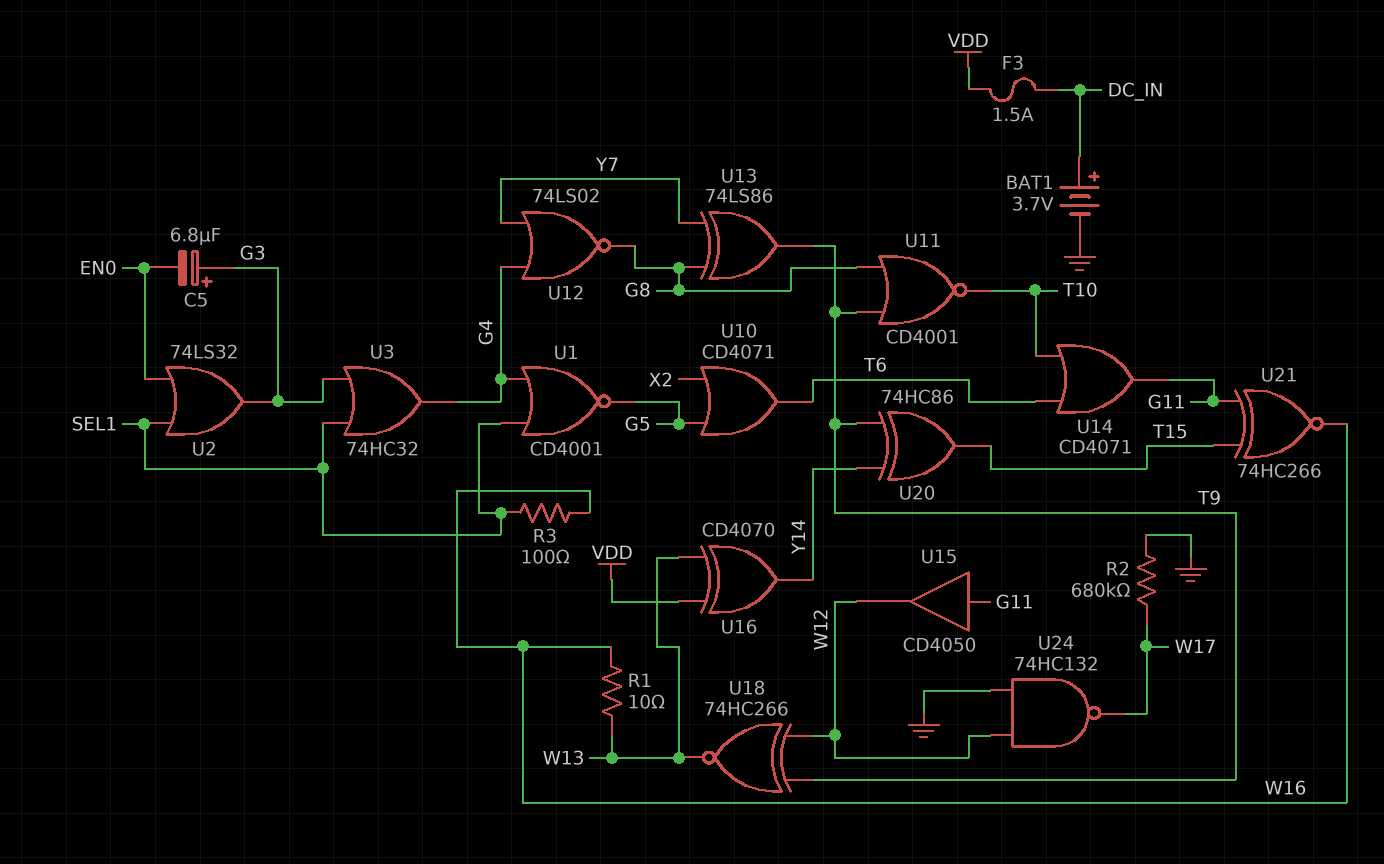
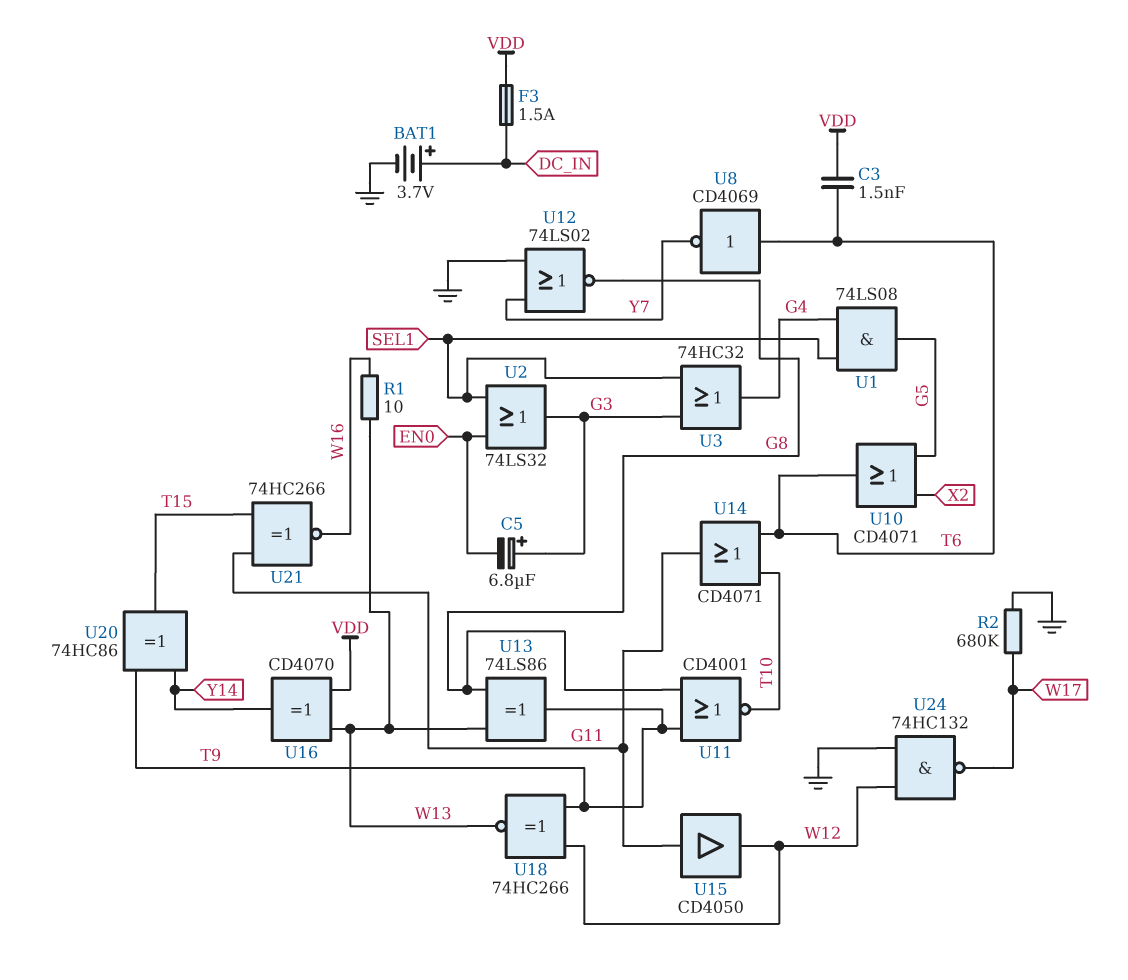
C3: none -> 1.5nF (T6, VDD)
R3: 100 (SEL1, W16) -> none
U1: NOR CD4001 (in G4, in SEL1, out G5) -> AND 74LS08 (in G4, in SEL1, out G5)
U8: none -> NOT CD4069 (in T6, out Y7)
U12: NOR 74LS02 (in G4, in Y7, out G8) -> NOR 74LS02 (in GND, in Y7, out G8)
U13: XOR 74LS86 (in G8, in Y7, out T9) -> XOR 74LS86 (in G8, in W13, out T9)

